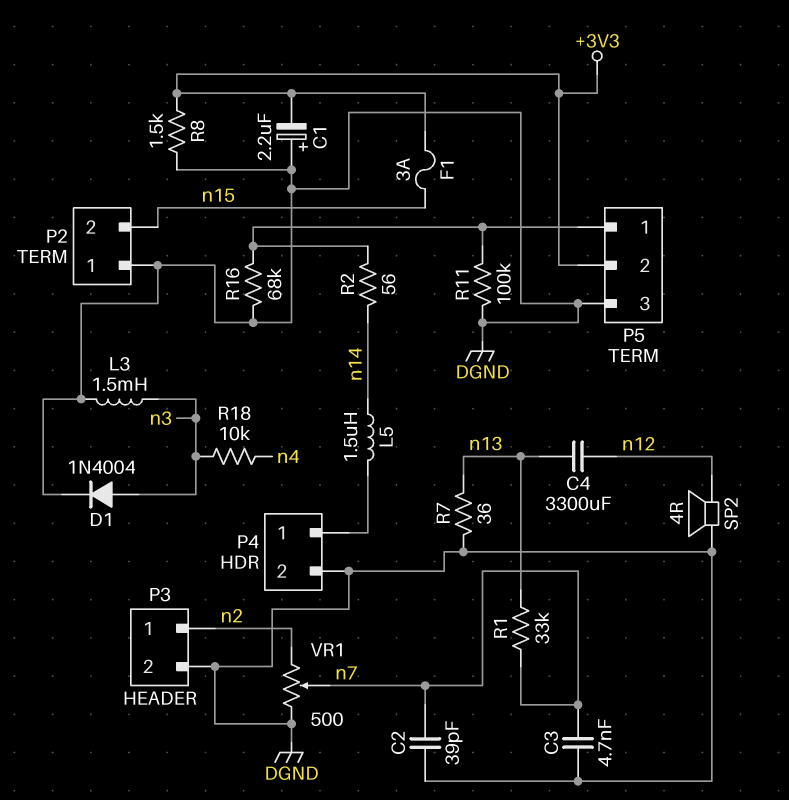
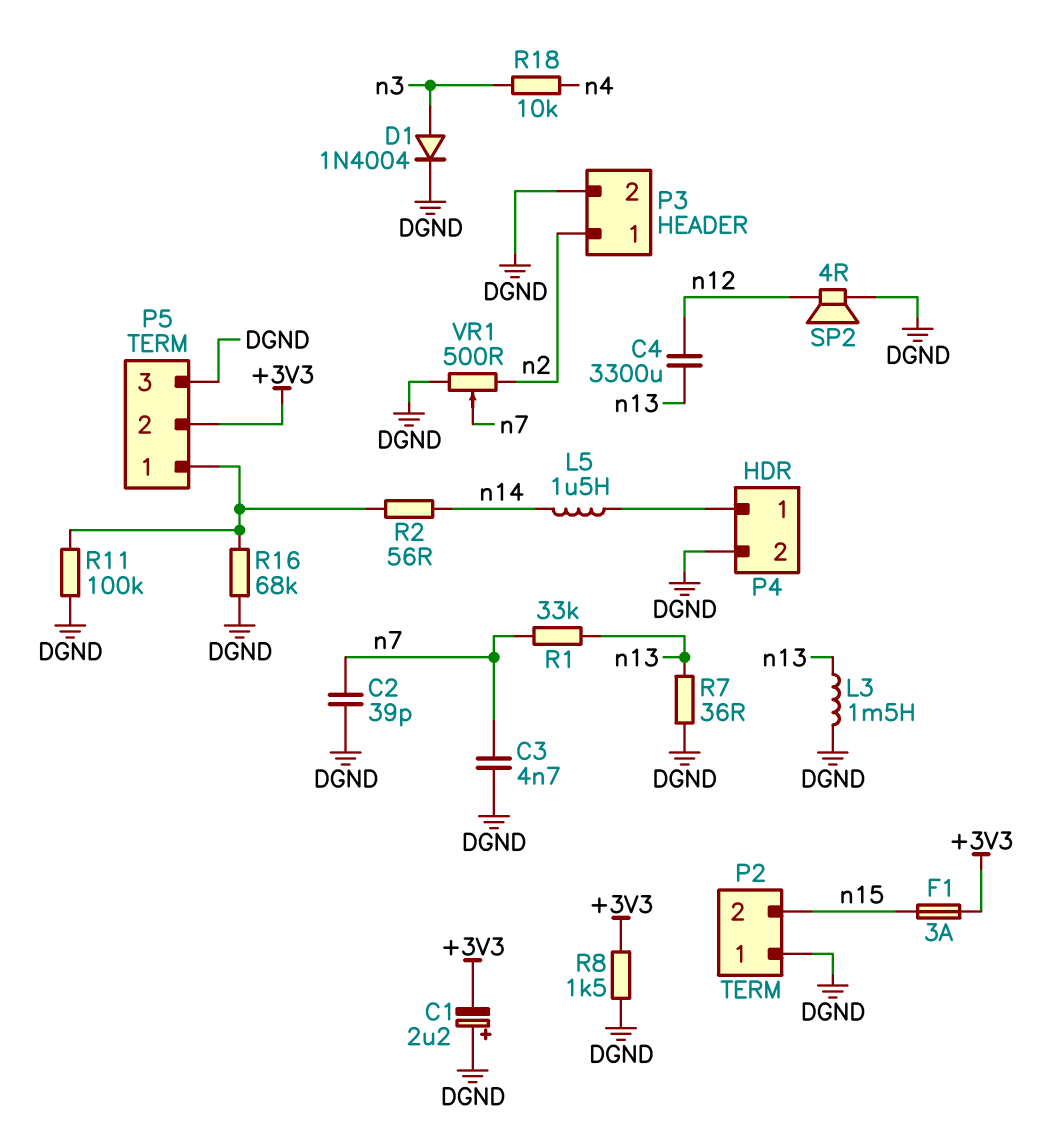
L3: 1.5mH (DGND, n3) -> 1.5mH (DGND, n13)

